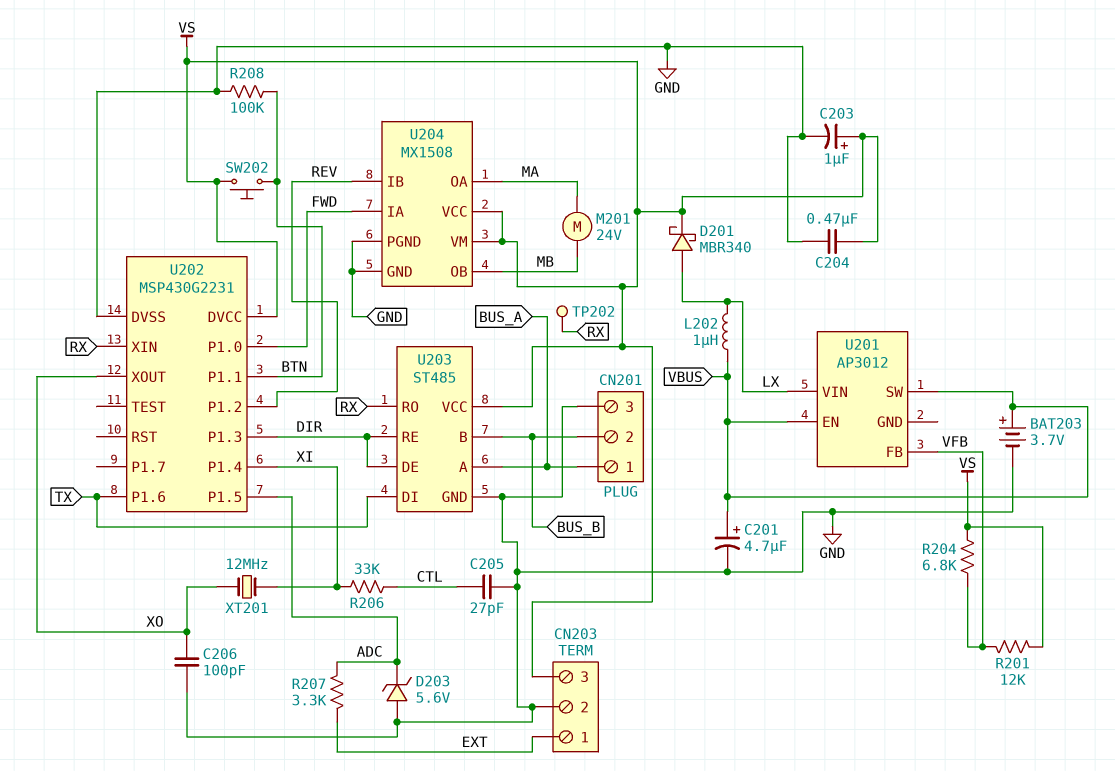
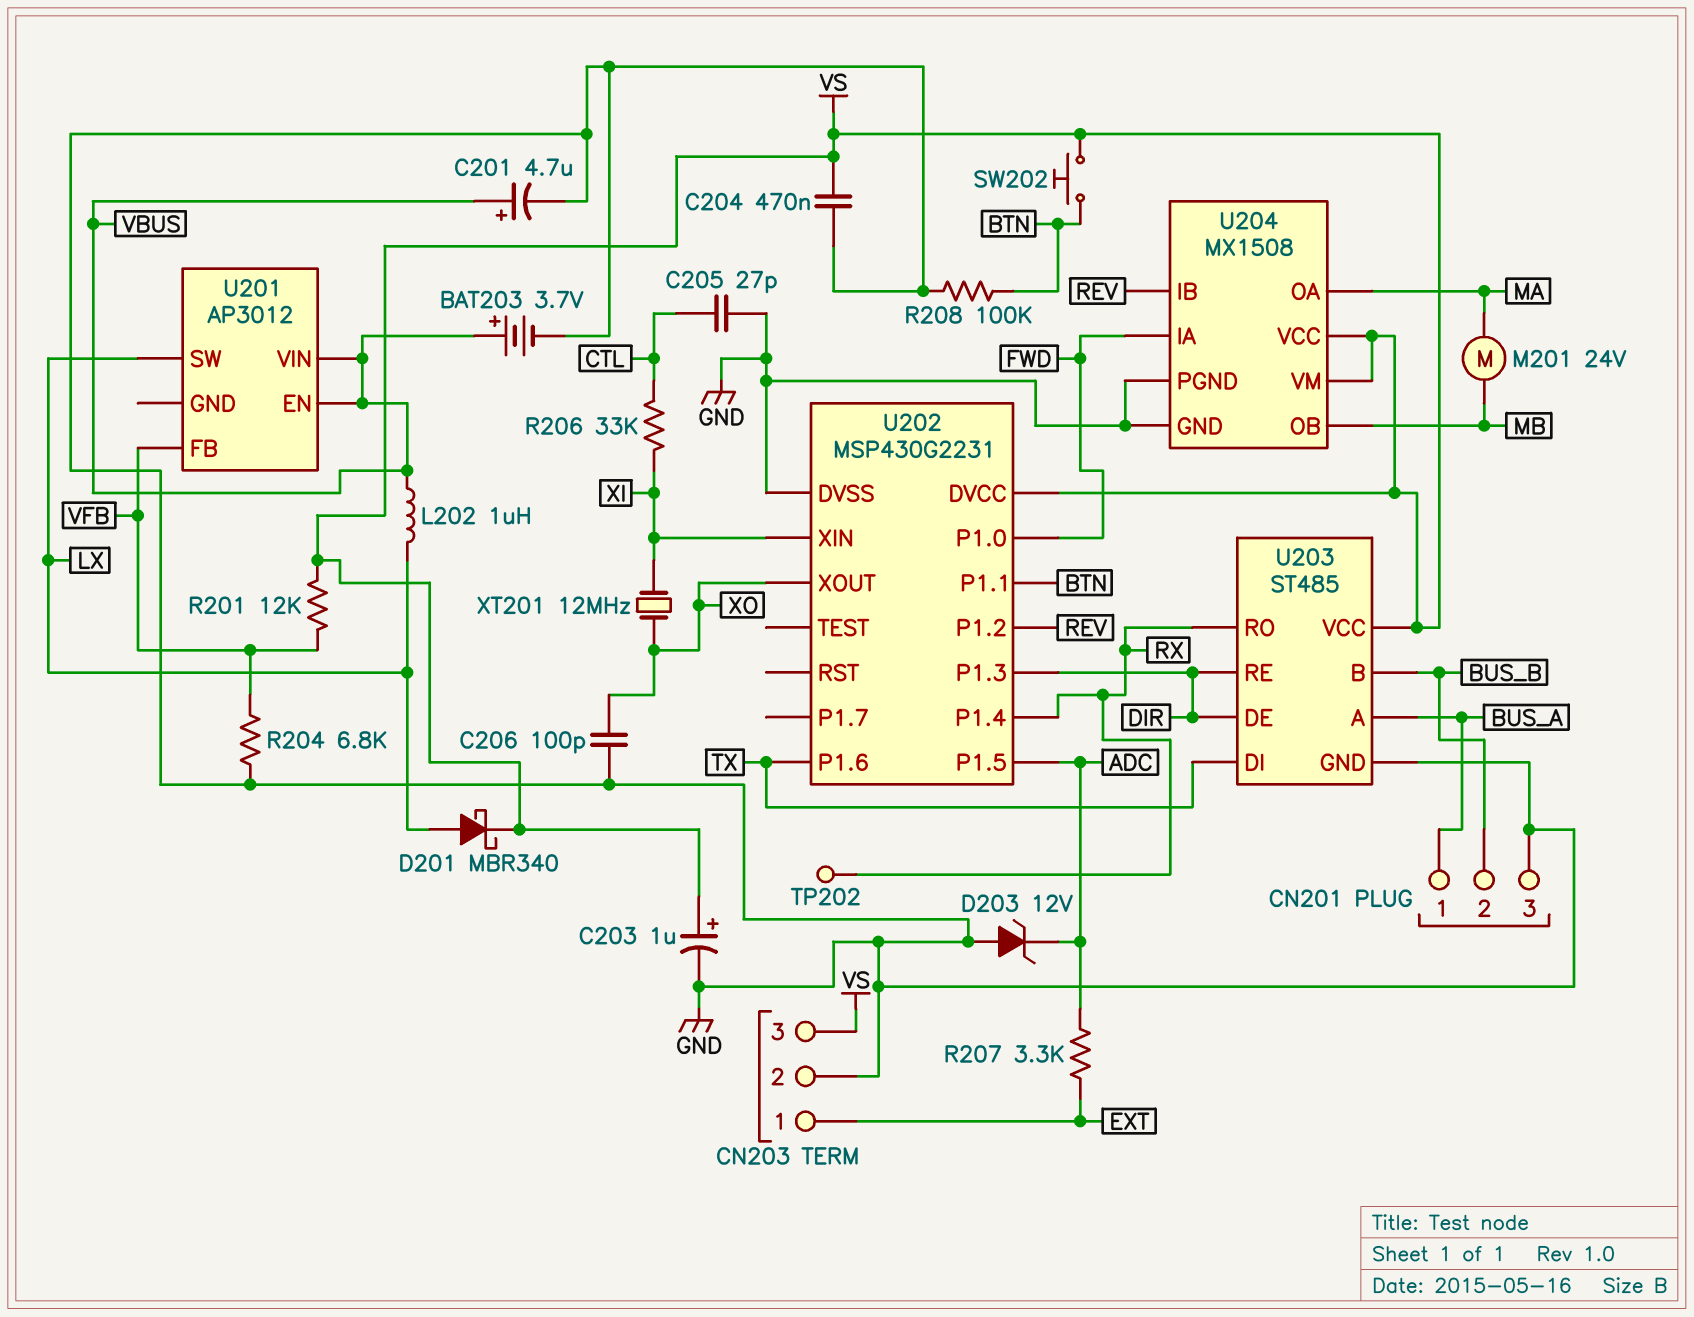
D203: zener 5.6V (A GND, K ADC) -> zener 12V (A GND, K ADC)
R204: 6.8k (VFB, VS) -> 6.8k (GND, VFB)
U201 pin SW: VBUS -> LX
U201 pin VIN: LX -> VBUS
U202 pin P1.4: XI -> RX
U202 pin XIN: RX -> XI

